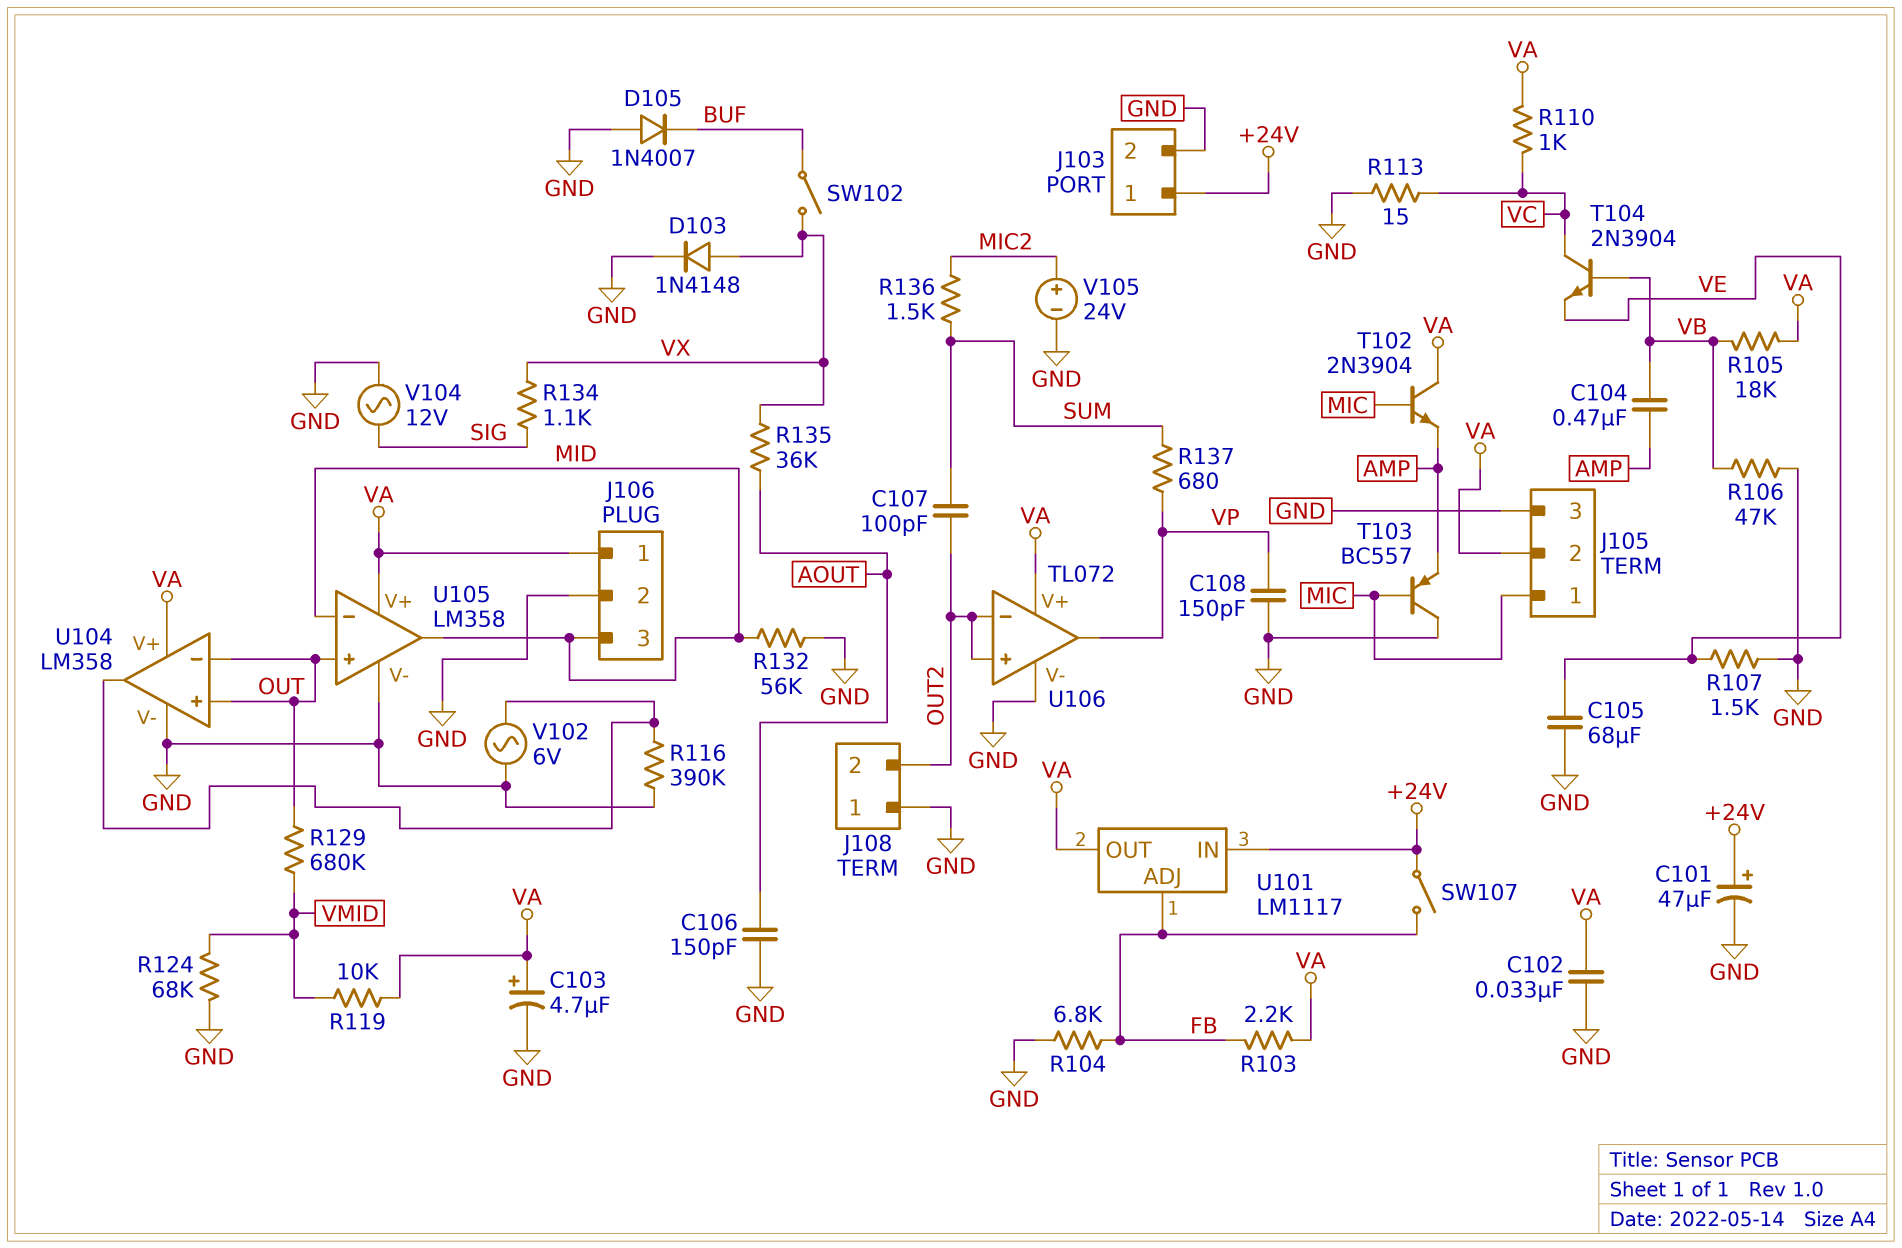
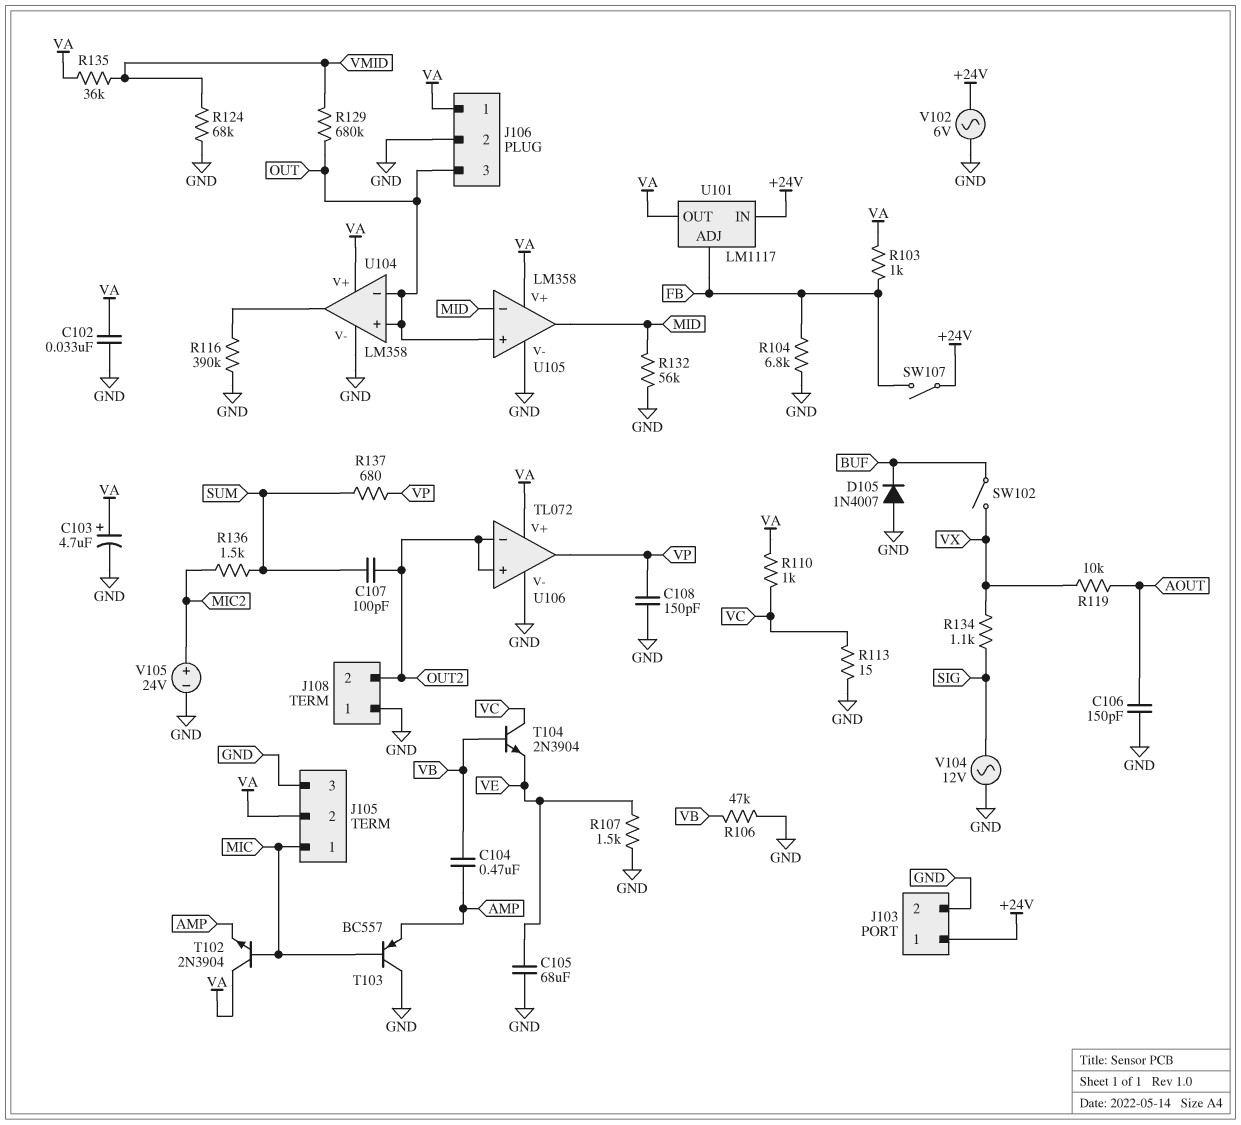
C101: 47uF (plus +24V, minus GND) -> none
D103: diode 1N4148 (A VX, K GND) -> none
J106 pin 3: MID -> OUT
R103: 2.2k (FB, VA) -> 1k (FB, VA)
R105: 18k (VA, VB) -> none
R119: 10k (VA, VMID) -> 10k (AOUT, VX)
R135: 36k (AOUT, VX) -> 36k (VA, VMID)
V102: AC 6V (GND, U104/out) -> AC 6V (+24V, GND)

